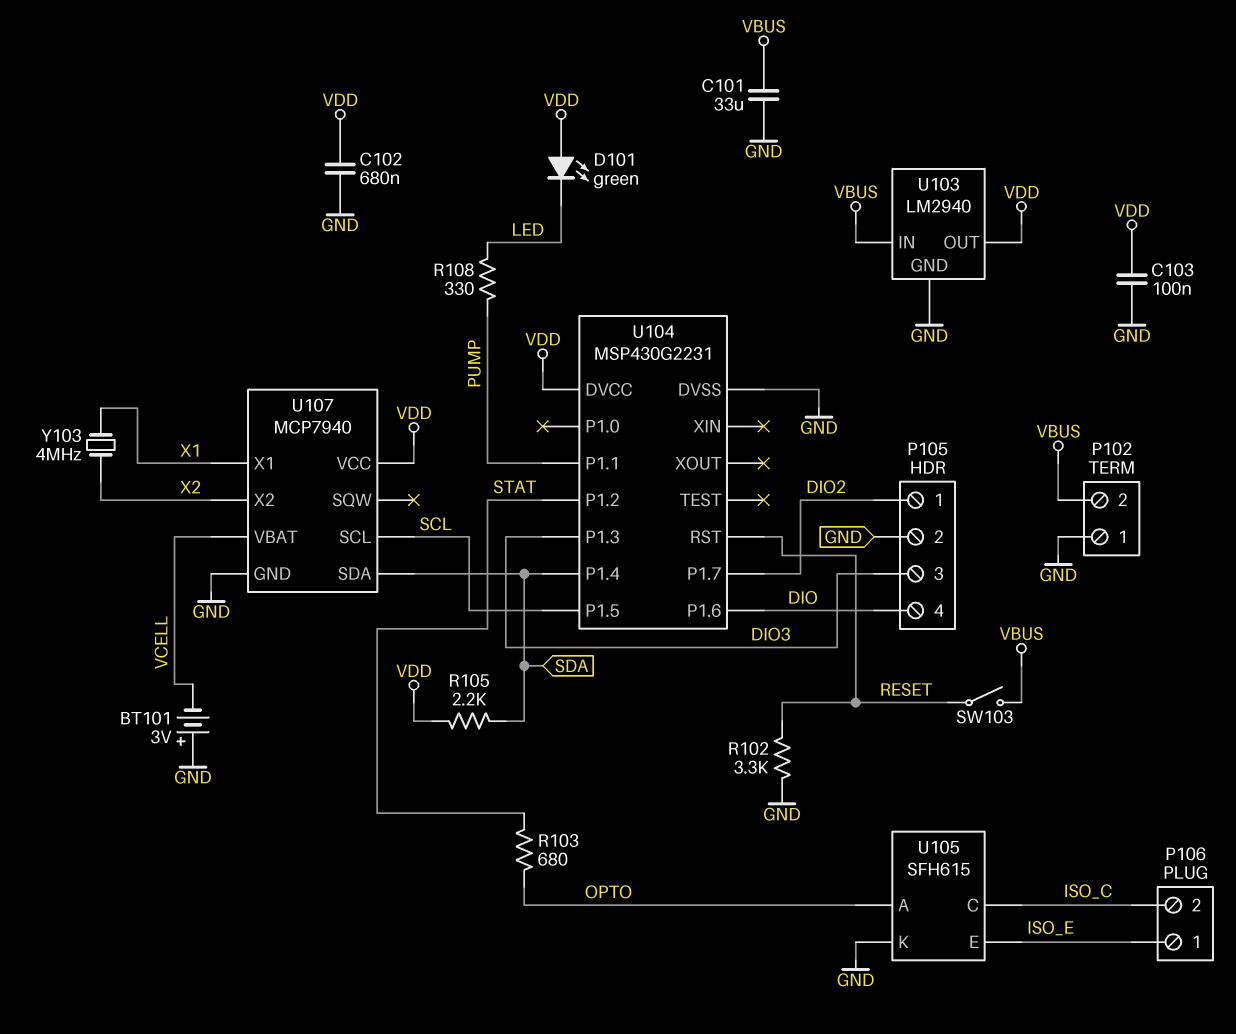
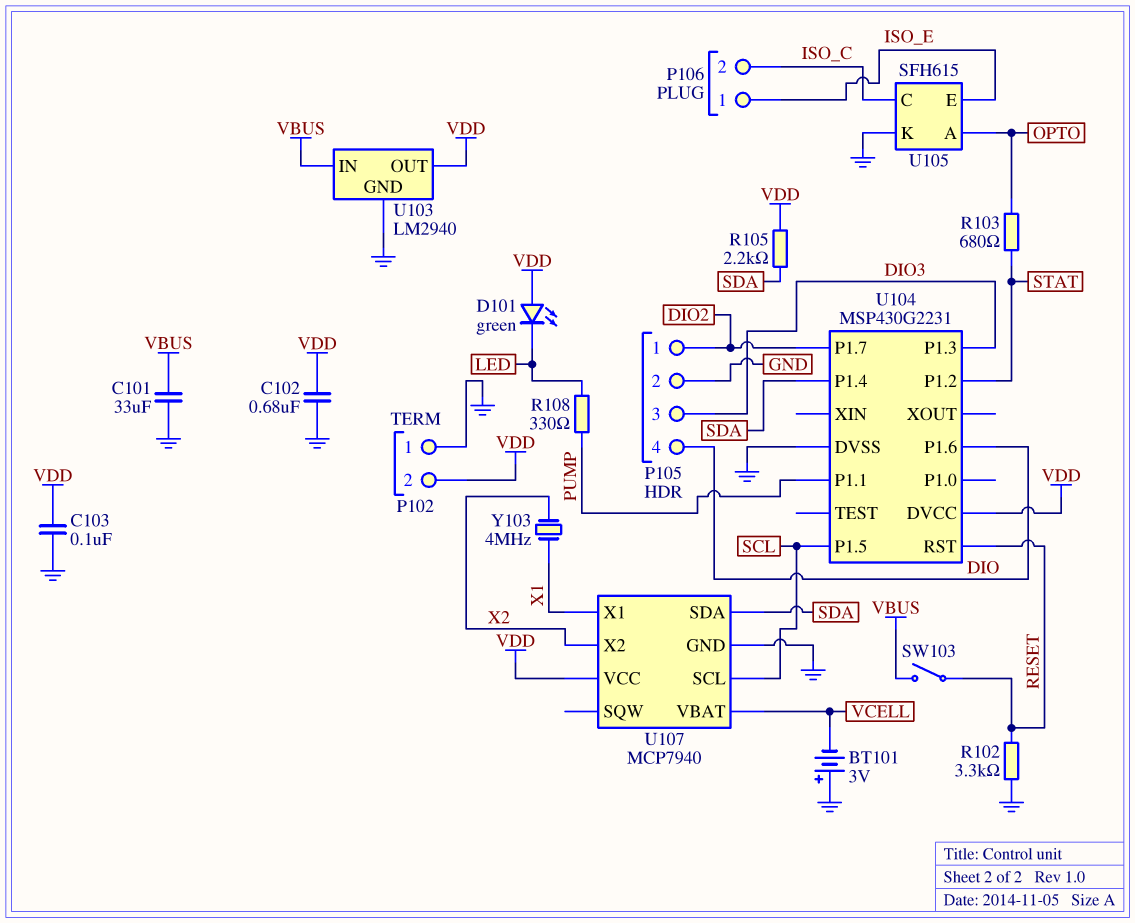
P102 pin 2: VBUS -> VDD

